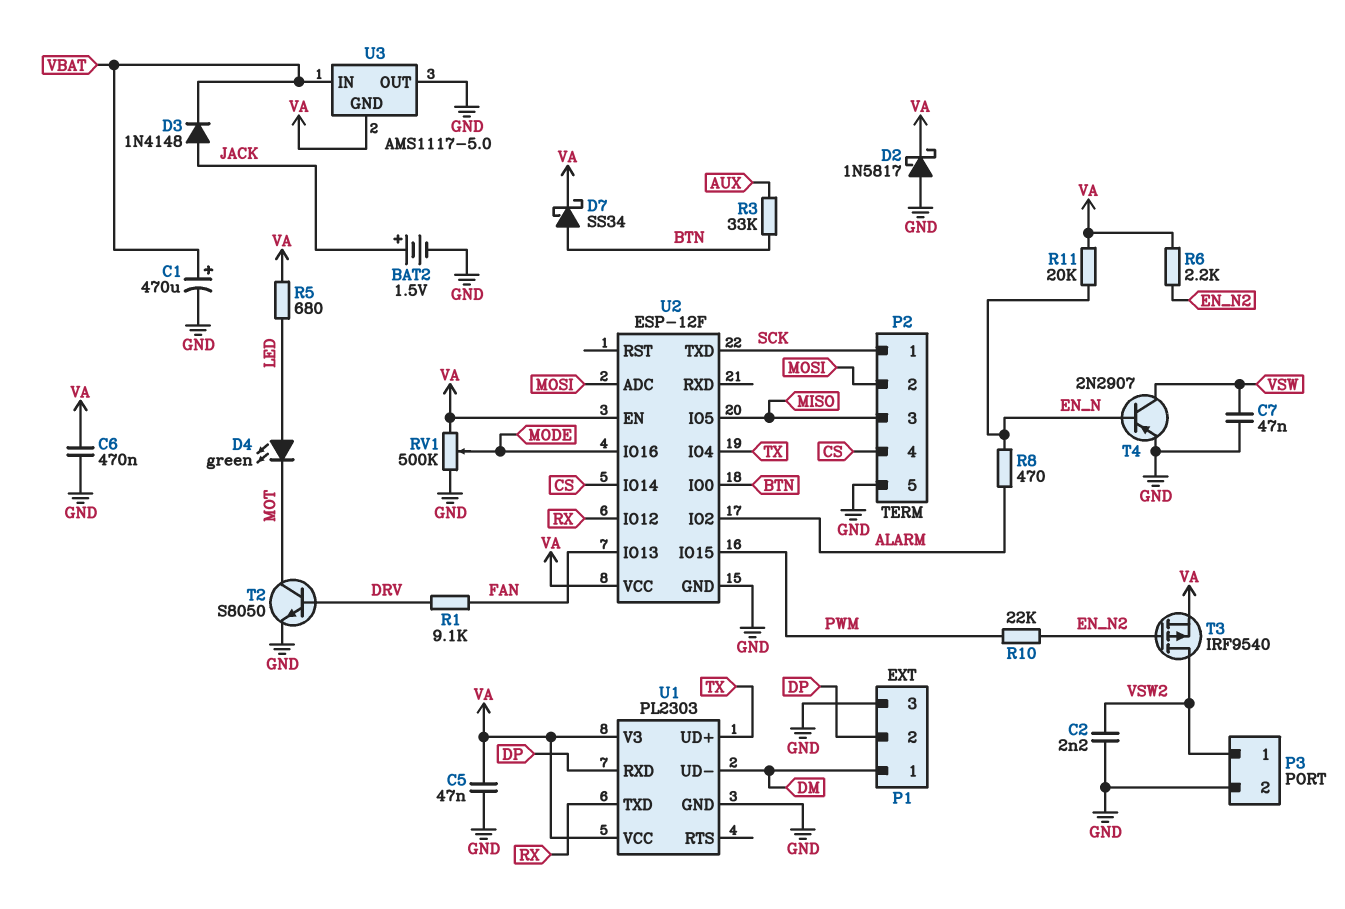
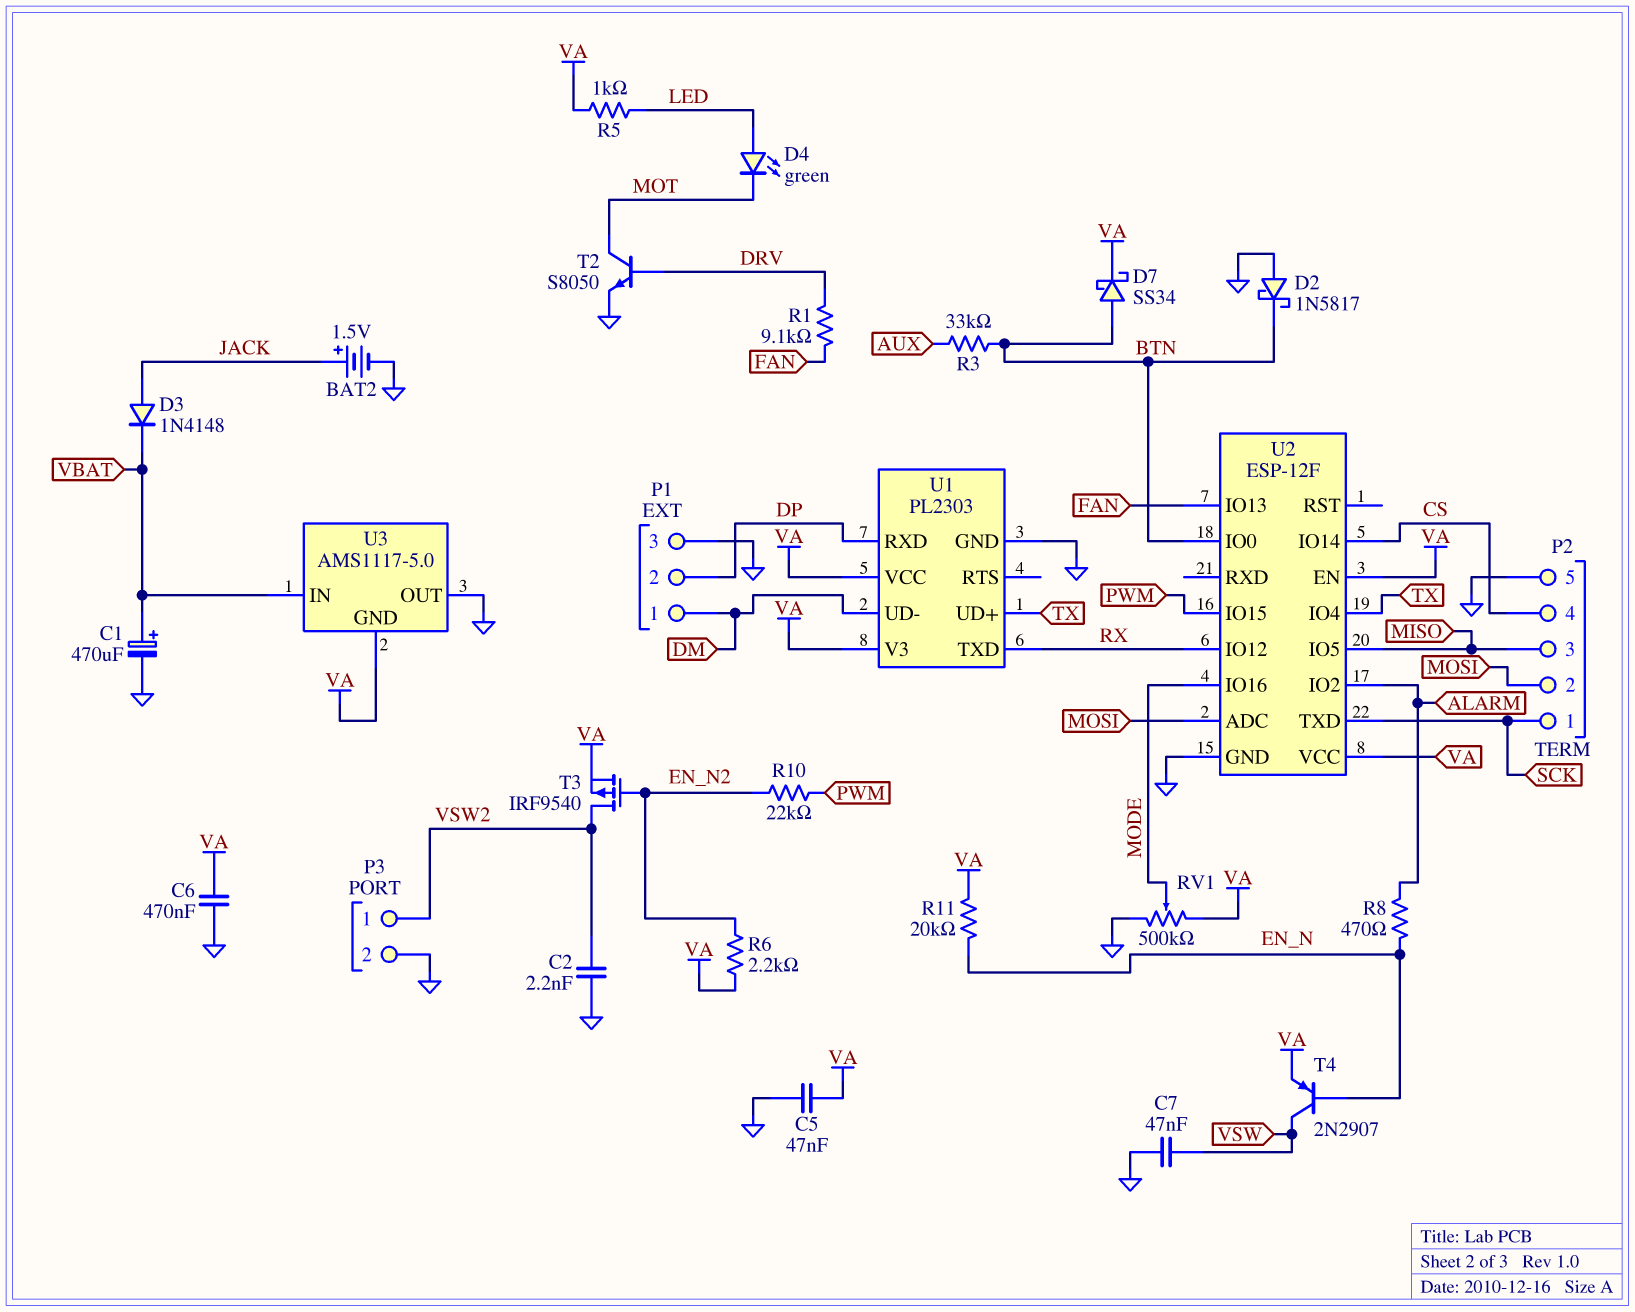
D2: schottky 1N5817 (A GND, K VA) -> schottky 1N5817 (A GND, K BTN)
R5: 680 (LED, VA) -> 1k (LED, VA)
T4: PNP 2N2907 (B EN_N, C VSW, E GND) -> PNP 2N2907 (B EN_N, C VSW, E VA)

